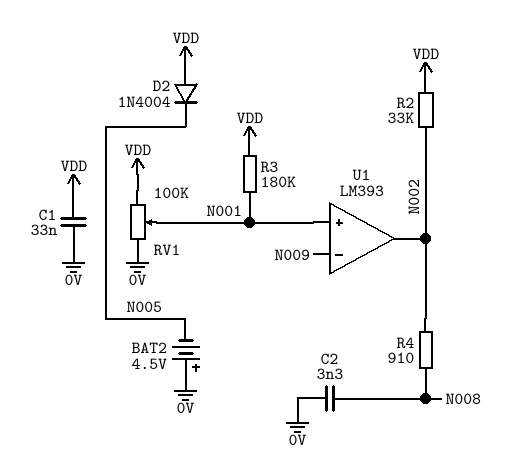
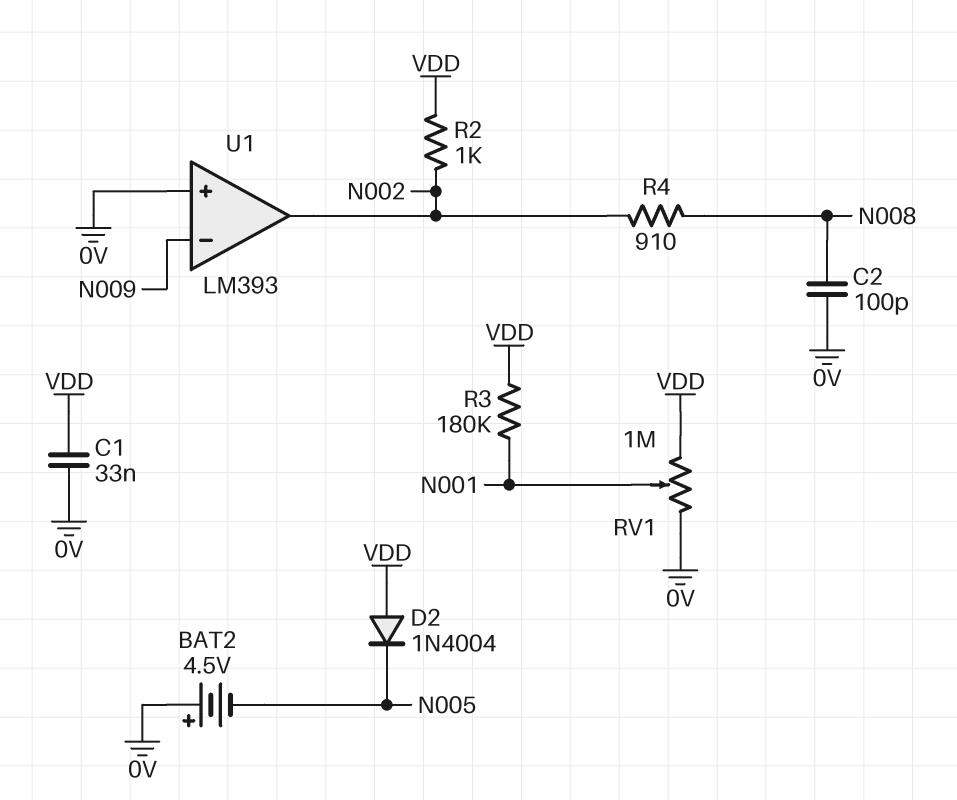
C2: 3.3nF (0V, N008) -> 100pF (0V, N008)
R2: 33k (N002, VDD) -> 1k (N002, VDD)
RV1: 100k (0V, VDD, wiper N001) -> 1M (0V, VDD, wiper N001)
U1 pin in+: N001 -> 0V

